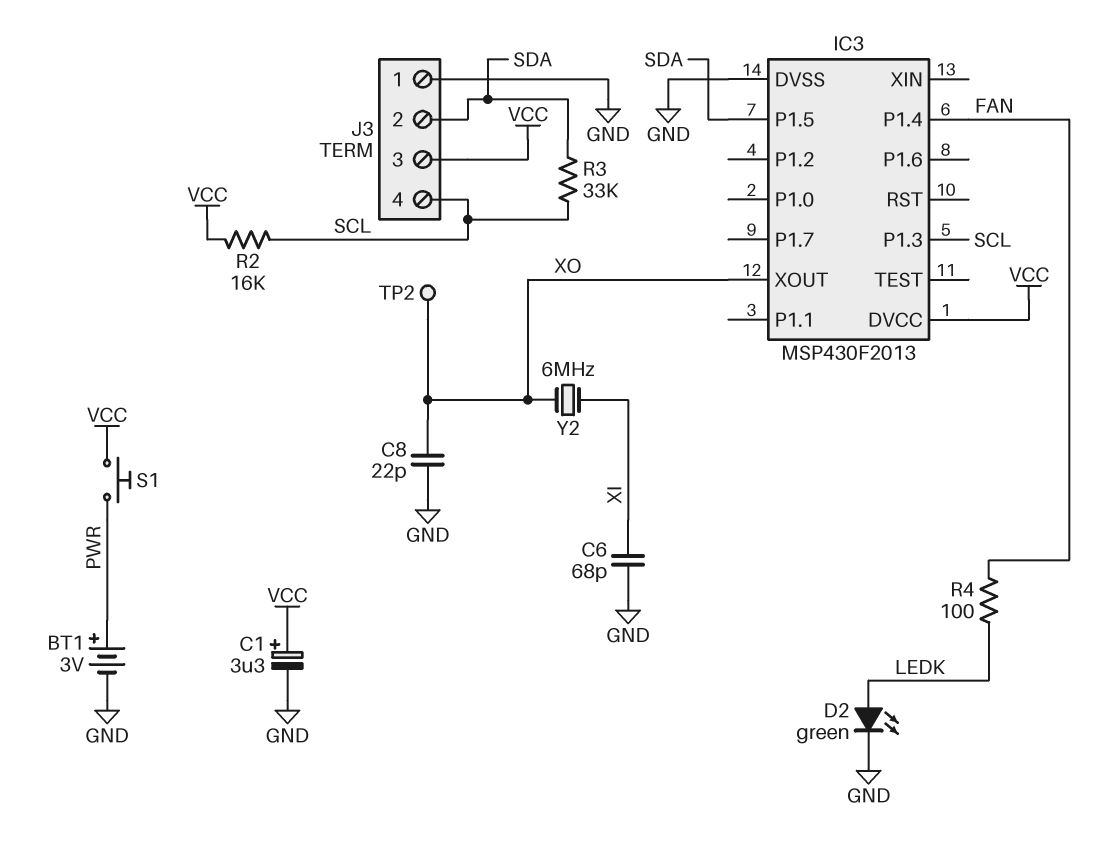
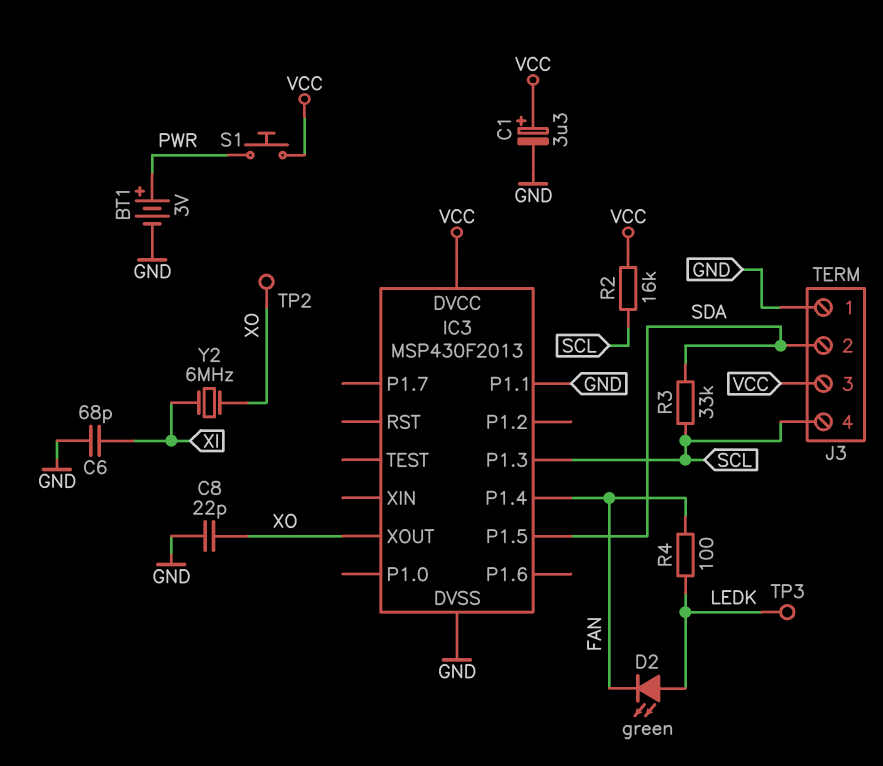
D2: LED green (A LEDK, K GND) -> LED green (A LEDK, K FAN)
IC3 pin P1.1: none -> GND
TP3: none -> test point (LEDK)

